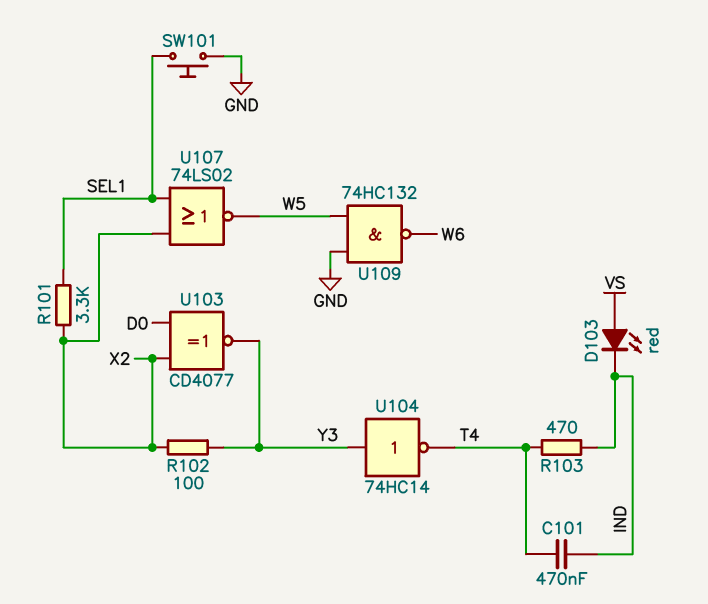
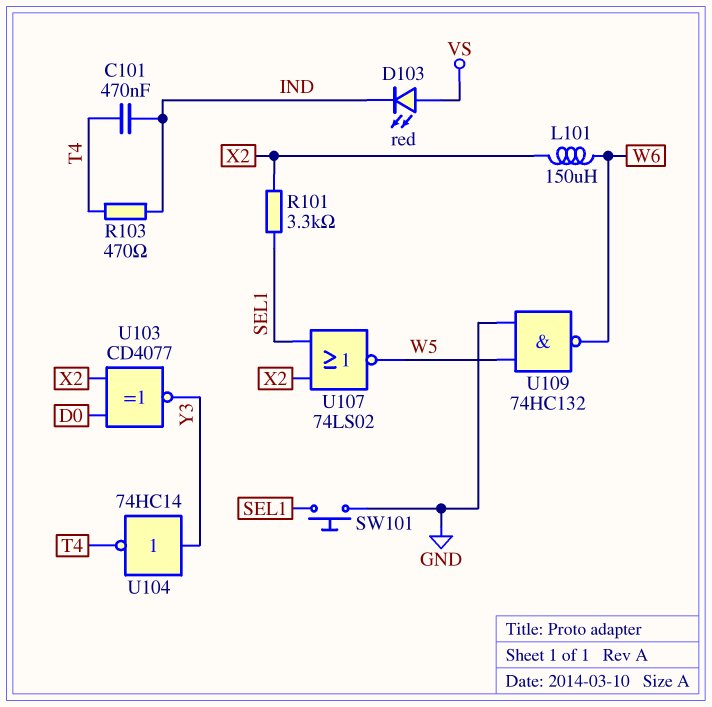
L101: none -> 150uH (W6, X2)
R102: 100 (X2, Y3) -> none

